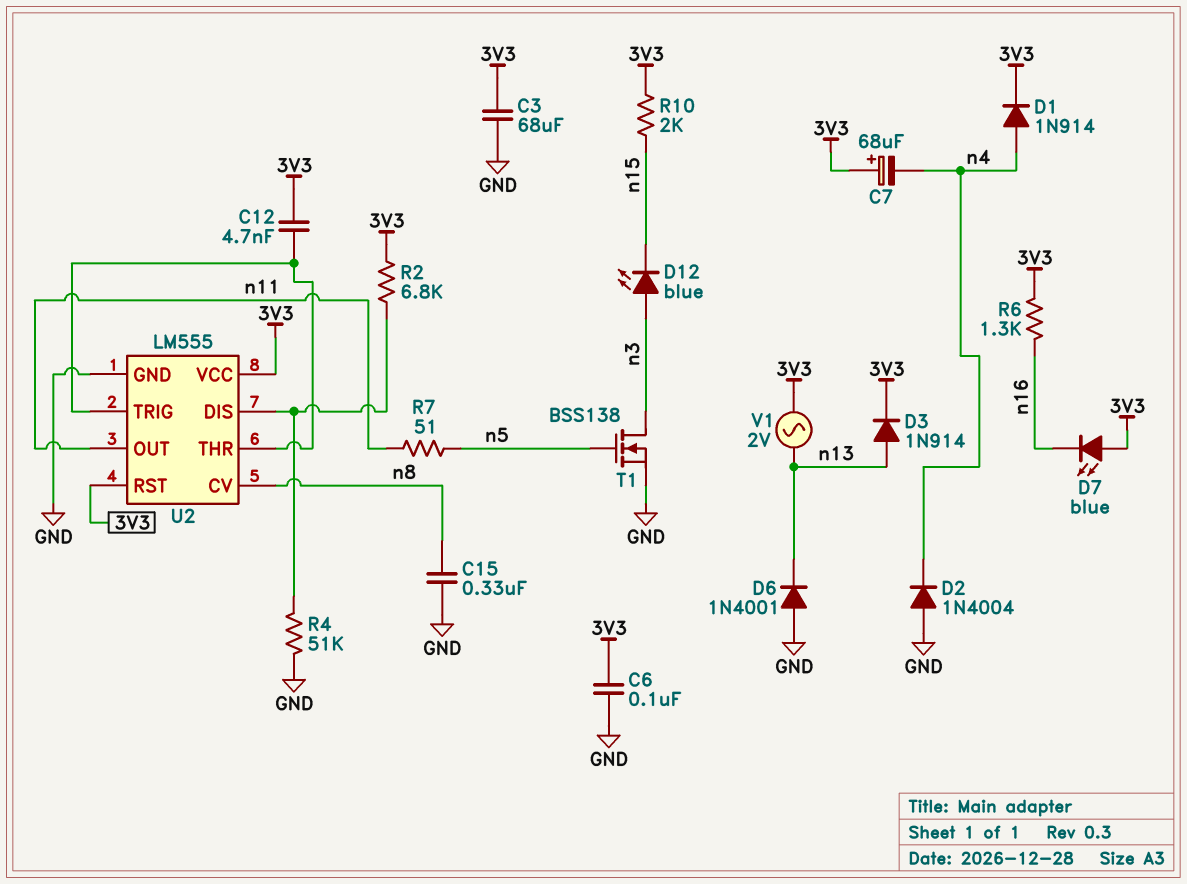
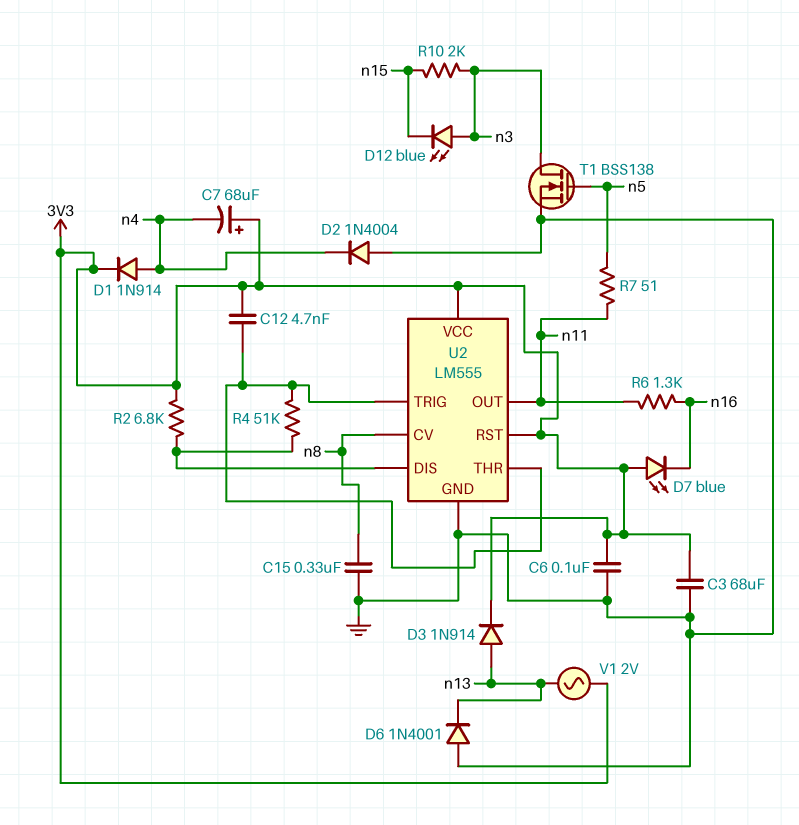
R4: 51k (GND, U2/DIS) -> 51k (U2/DIS, U2/THR)
R6: 1.3k (3V3, n16) -> 1.3k (n11, n16)
R10: 2k (3V3, n15) -> 2k (n3, n15)

